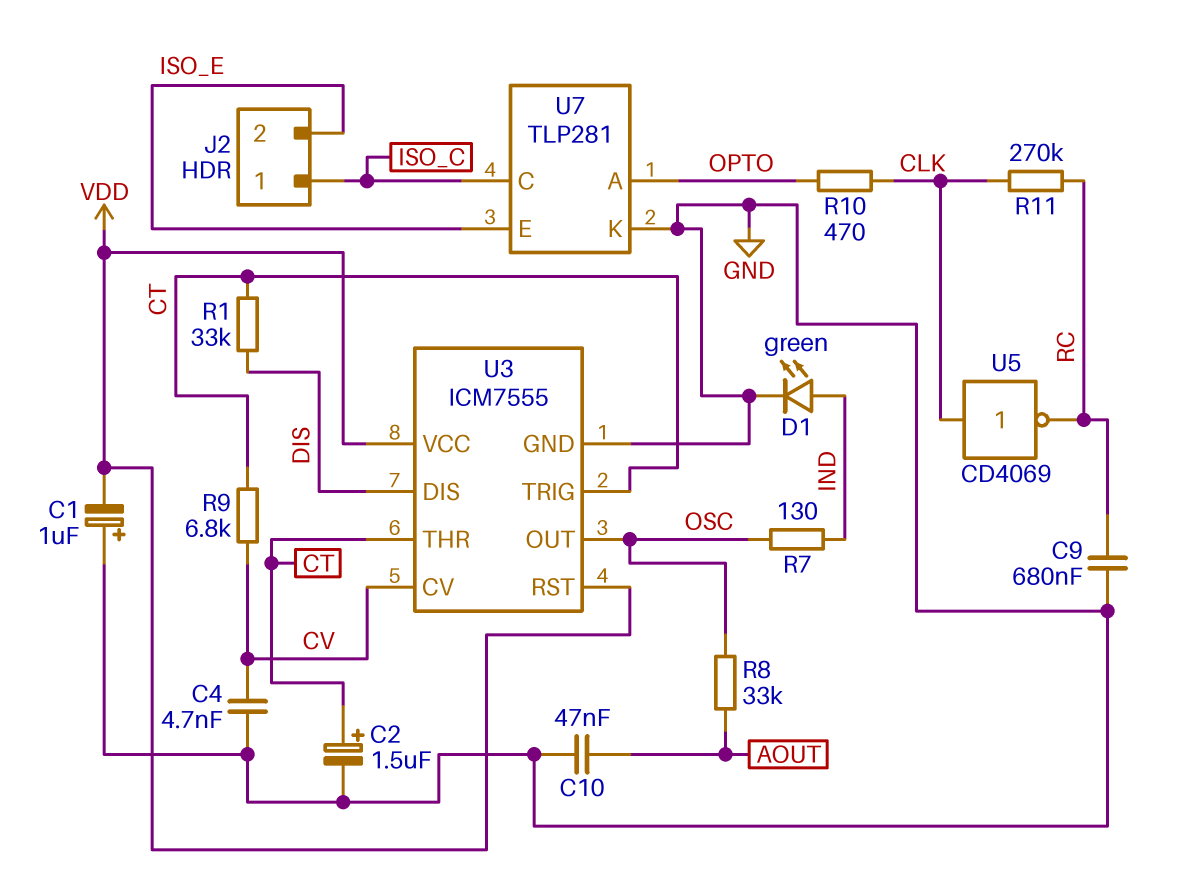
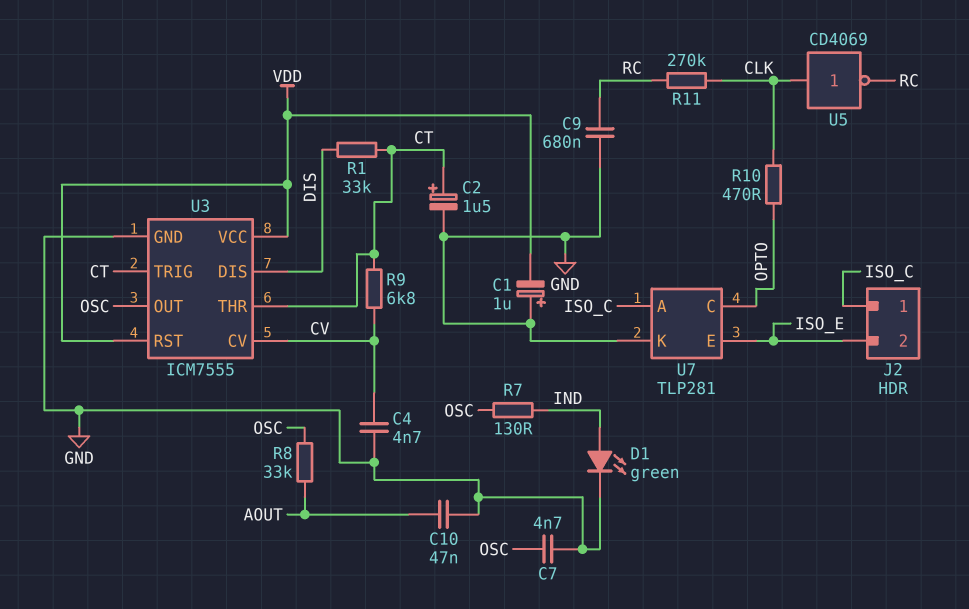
C7: none -> 4.7nF (GND, OSC)
U7 pin A: OPTO -> ISO_C
U7 pin C: ISO_C -> OPTO

